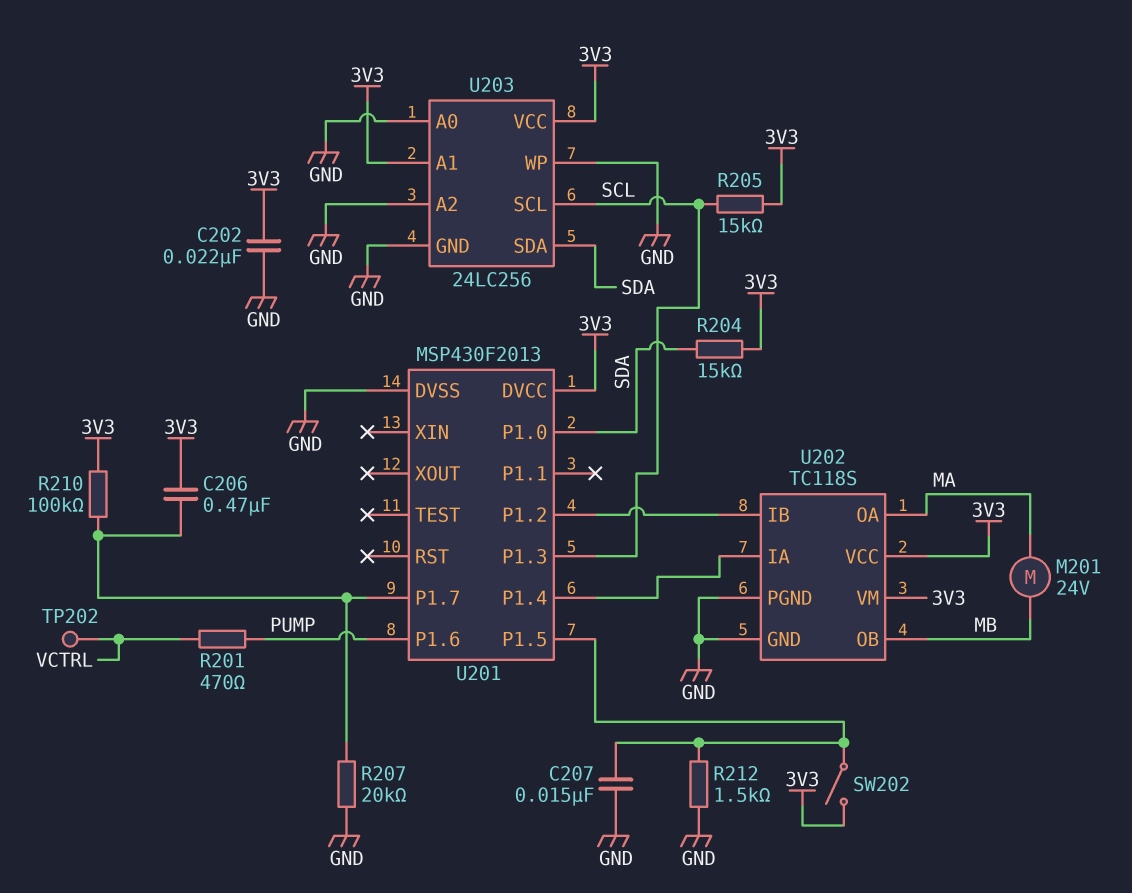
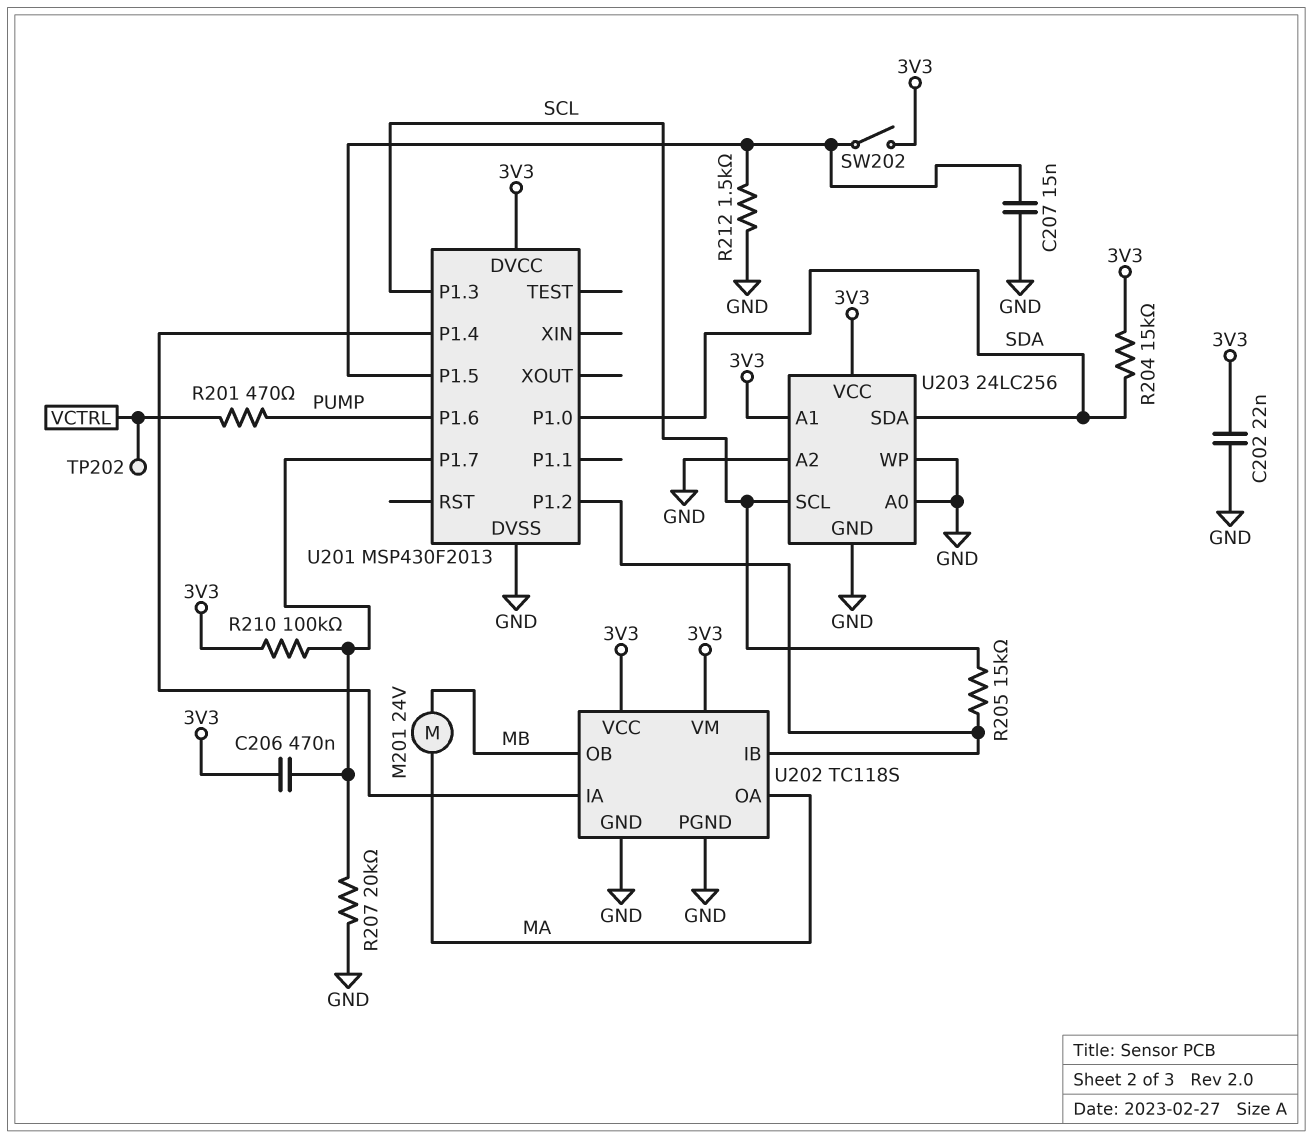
R205: 15k (3V3, SCL) -> 15k (SCL, U201/P1.2)

